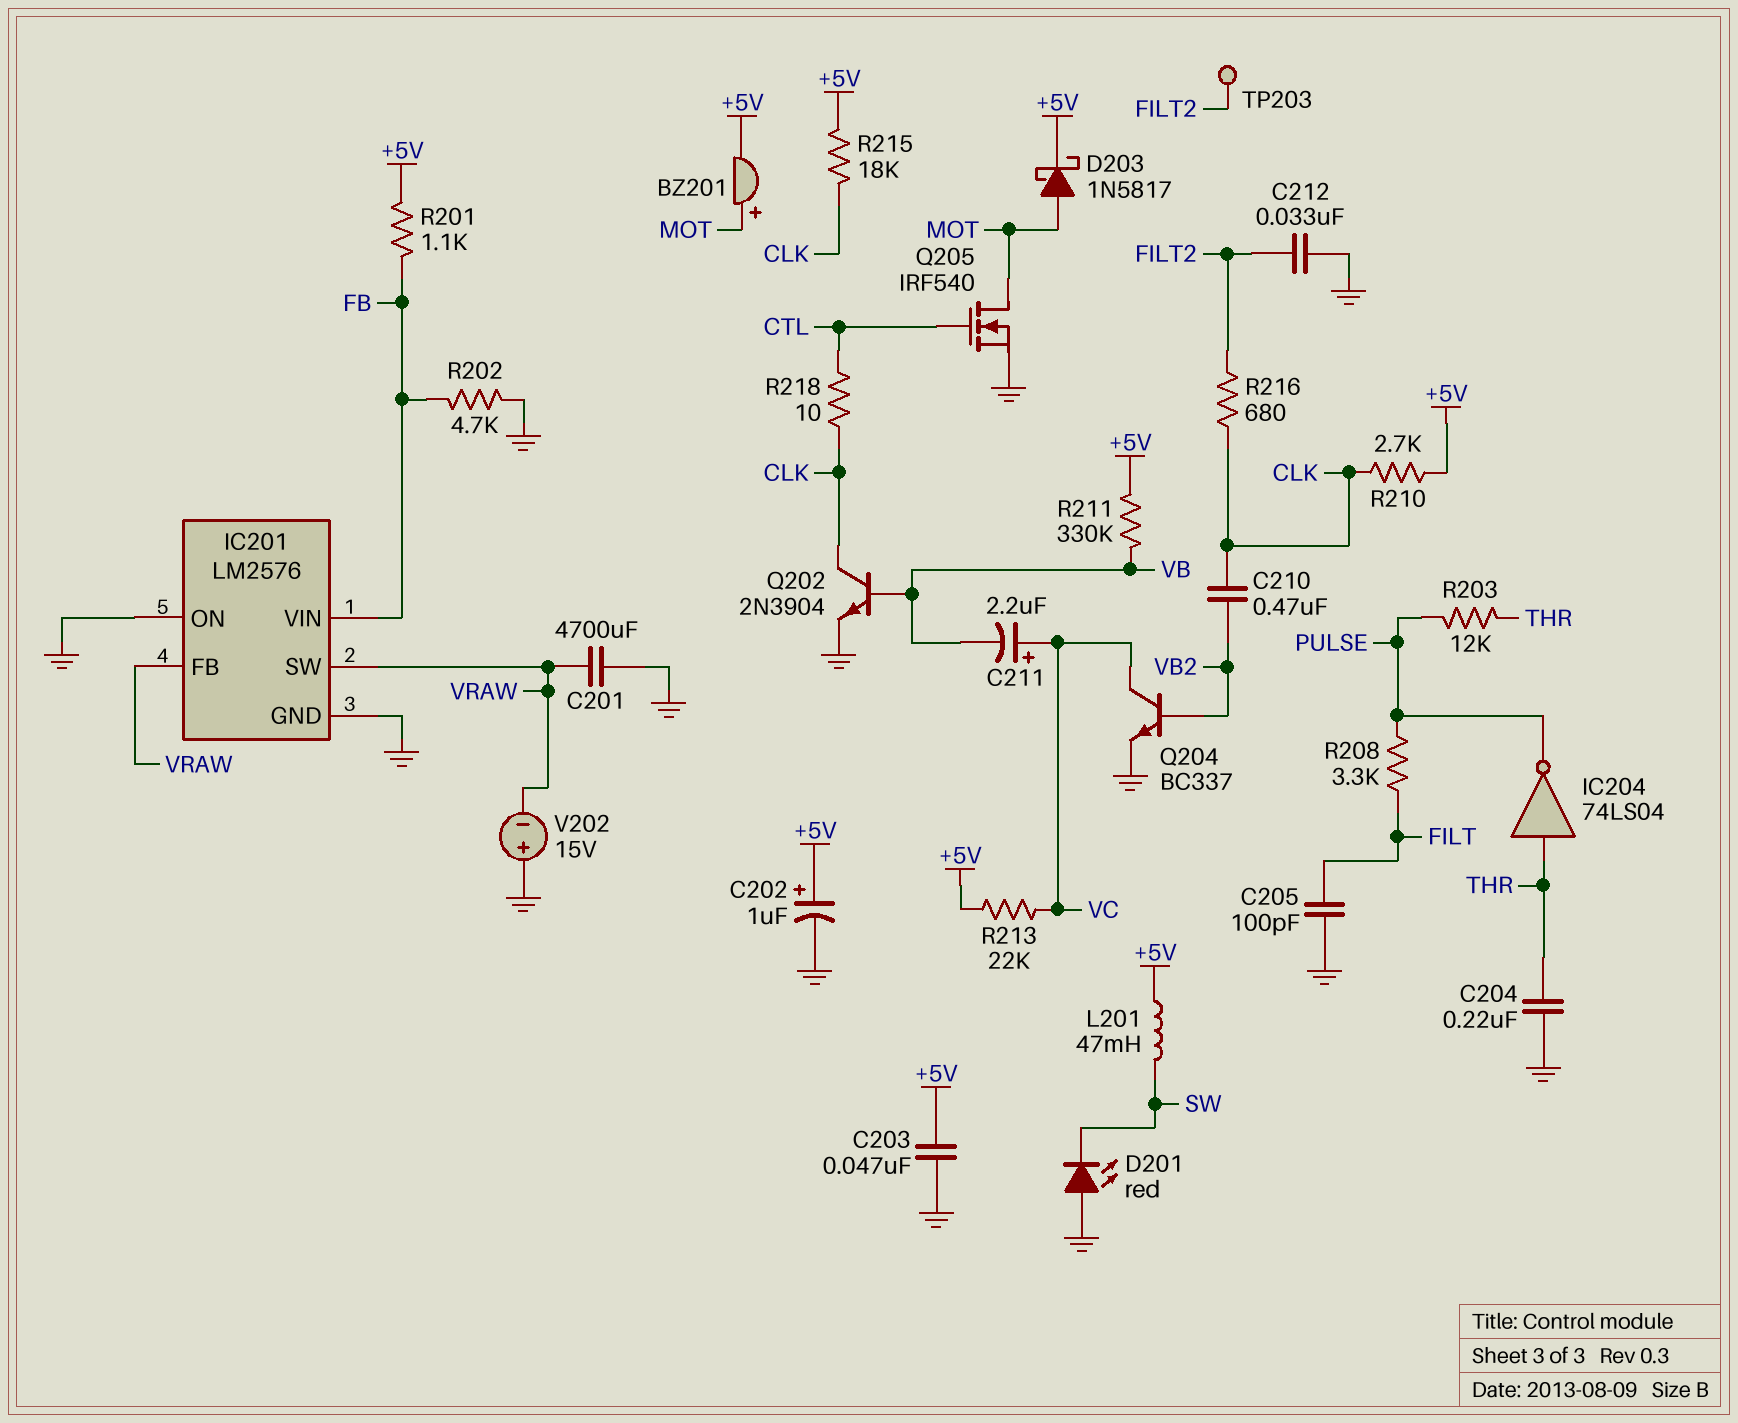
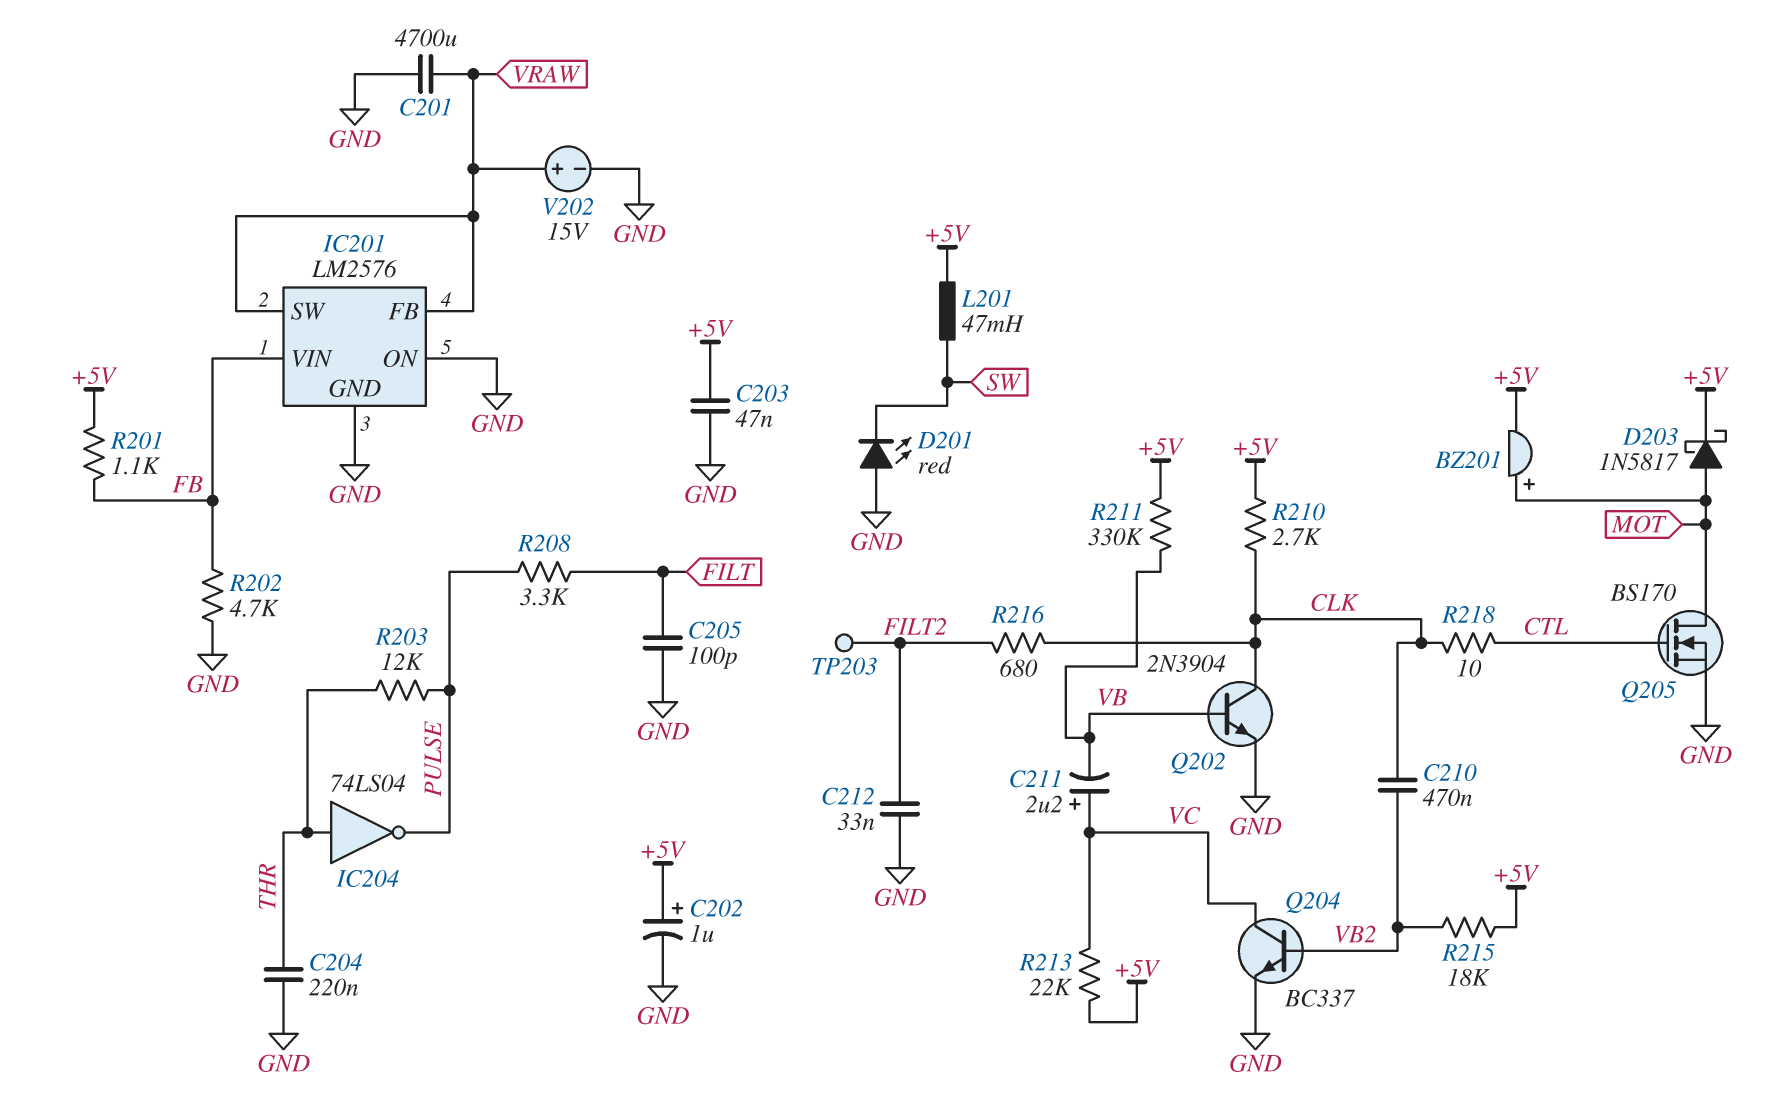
Q205: NMOS IRF540 (G CTL, D MOT, S GND) -> NMOS BS170 (G CTL, D MOT, S GND)
R215: 18k (+5V, CLK) -> 18k (+5V, VB2)
V202: 15V (plus GND, minus VRAW) -> 15V (plus VRAW, minus GND)

